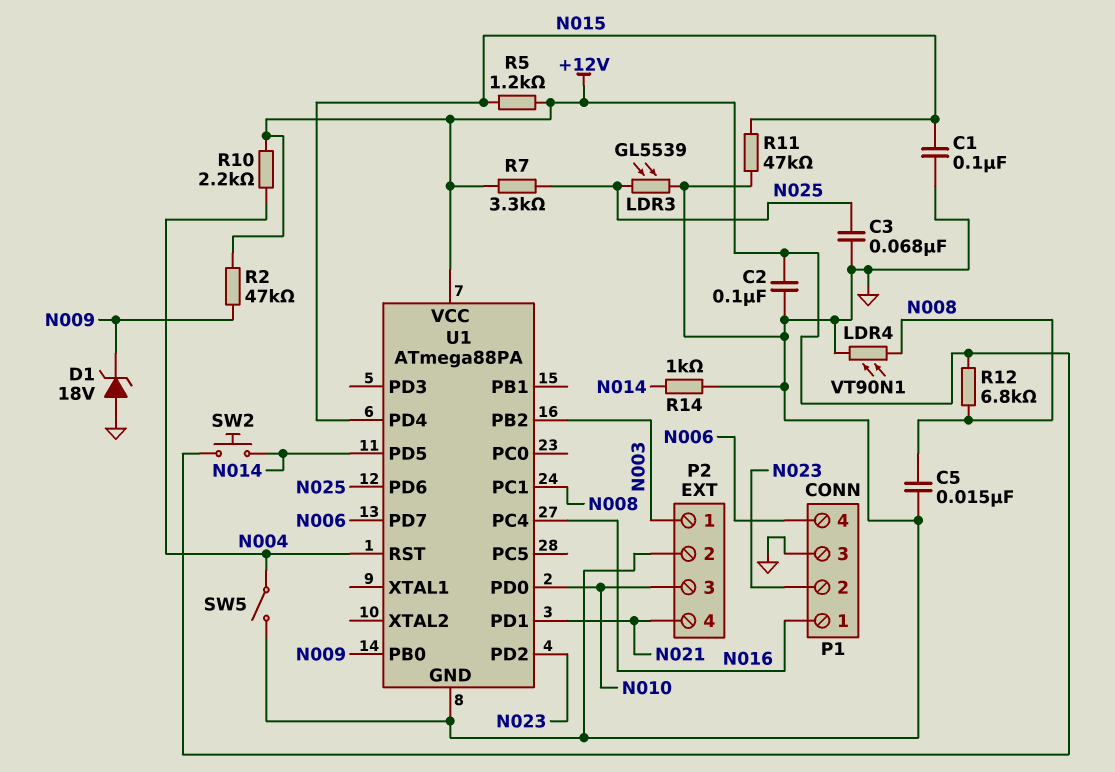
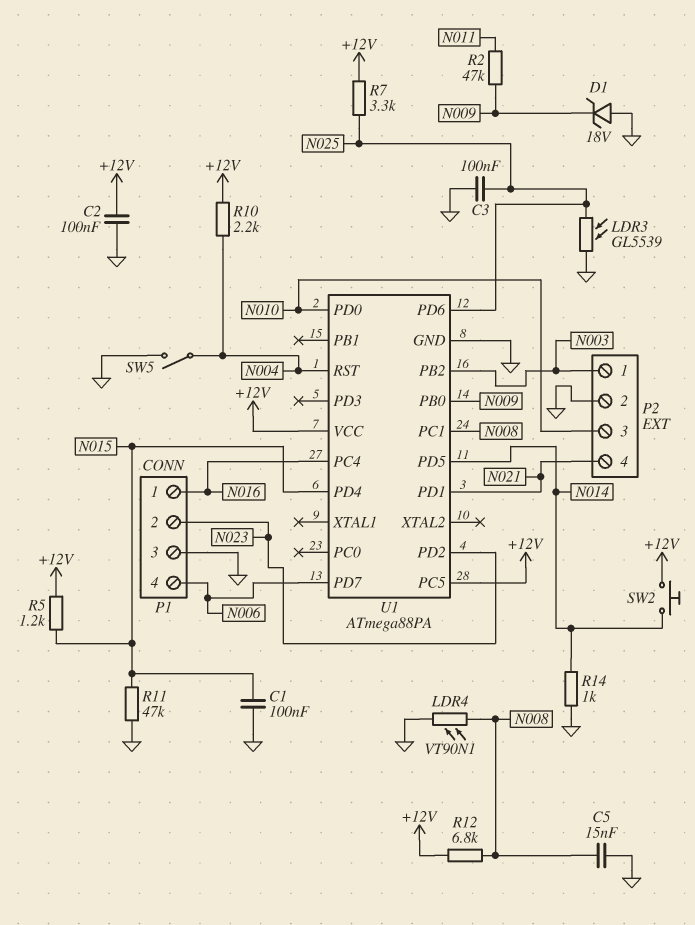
C3: 68nF (GND, N025) -> 100nF (GND, N025)
R2: 47k (+12V, N009) -> 47k (N009, N011)
U1 pin PC5: none -> +12V

